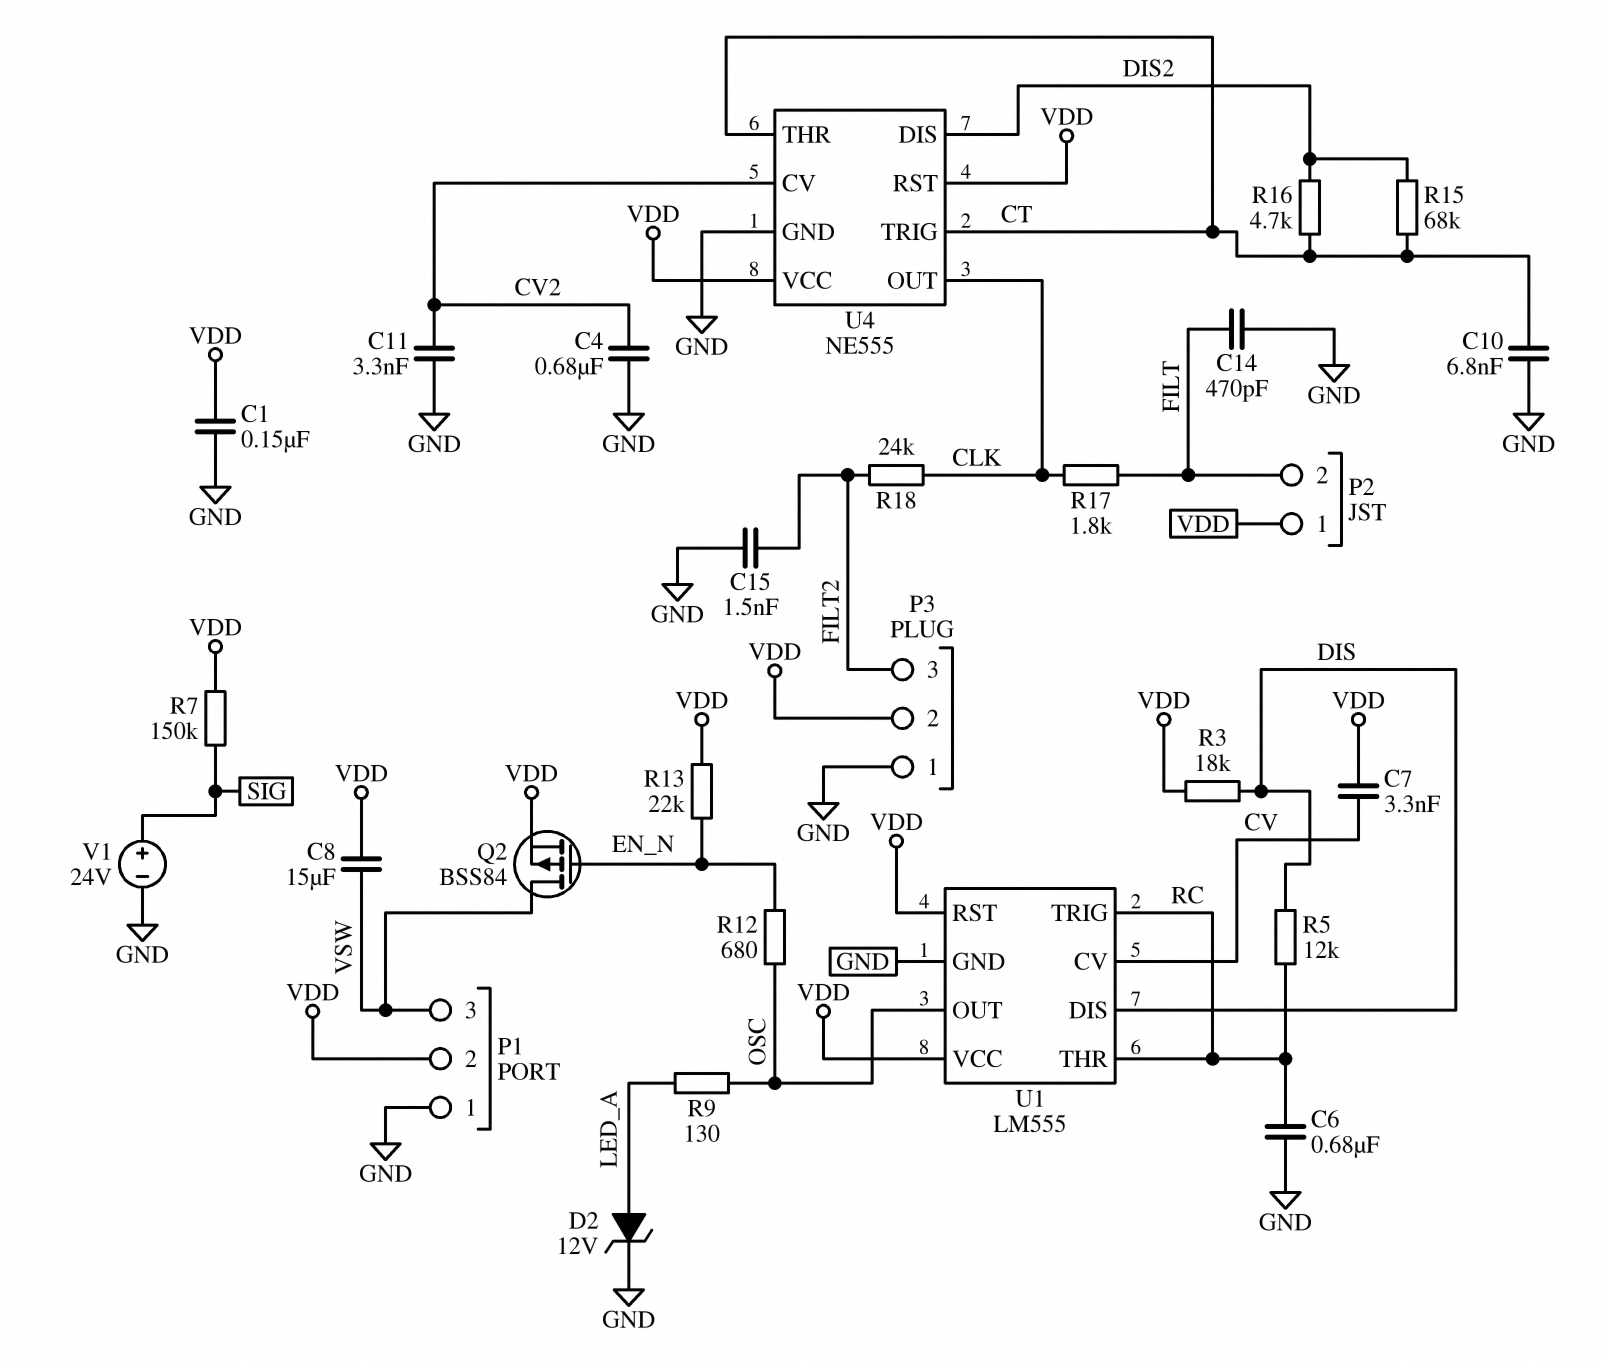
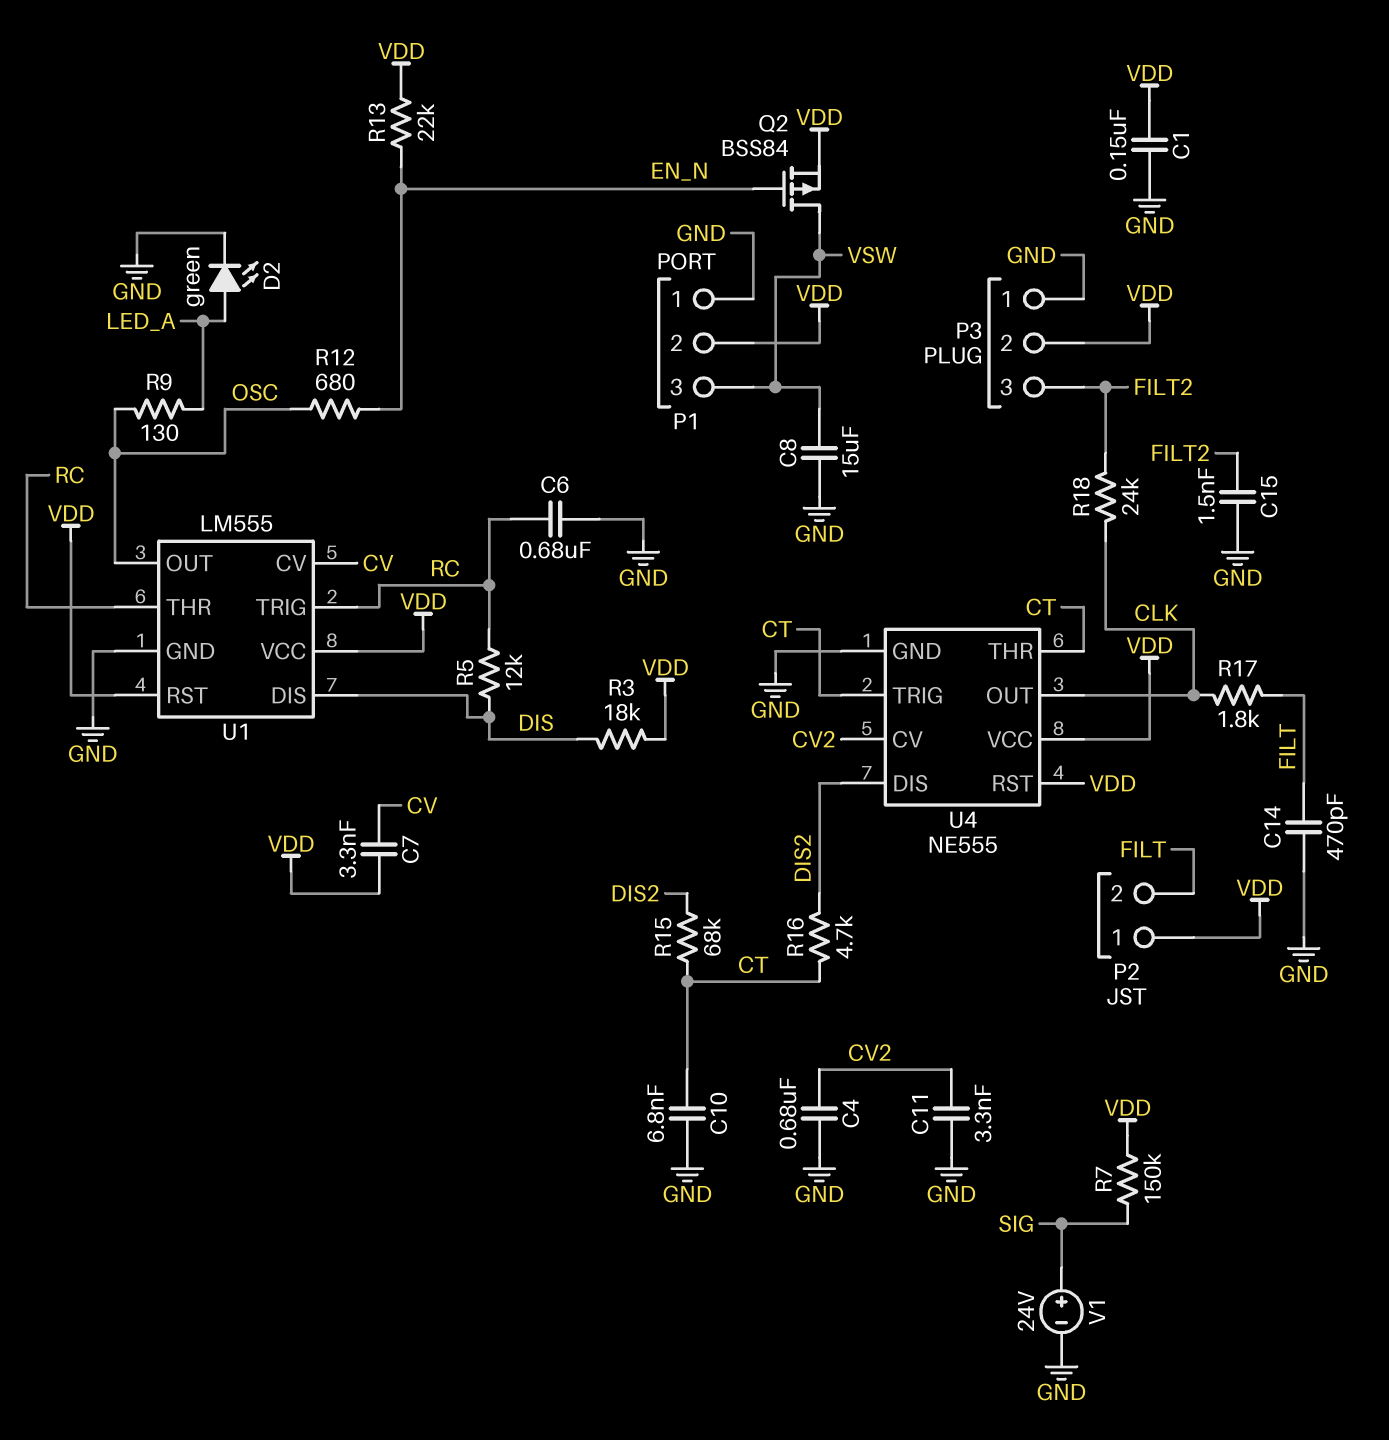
C8: 15uF (VDD, VSW) -> 15uF (GND, VSW)
D2: zener 12V (A LED_A, K GND) -> LED green (A LED_A, K GND)

